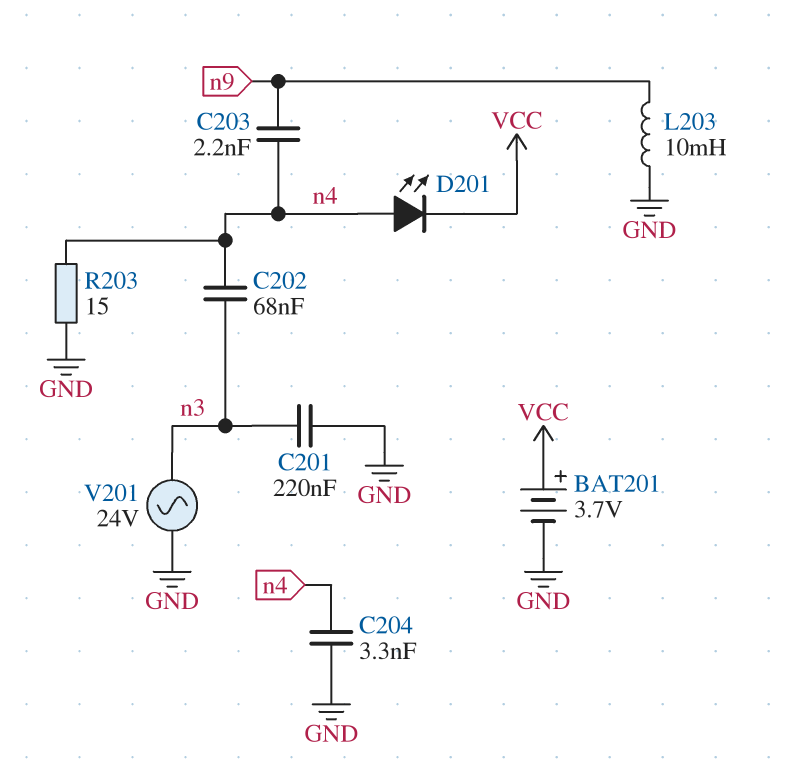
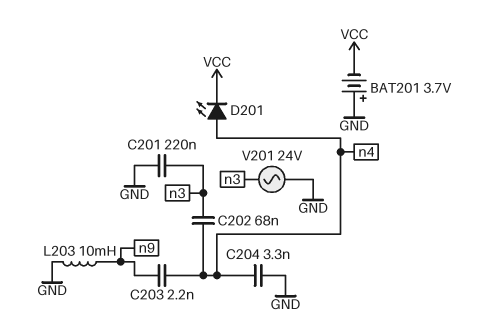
BAT201: 3.7V (plus VCC, minus GND) -> 3.7V (plus GND, minus VCC)
R203: 15 (GND, n4) -> none

